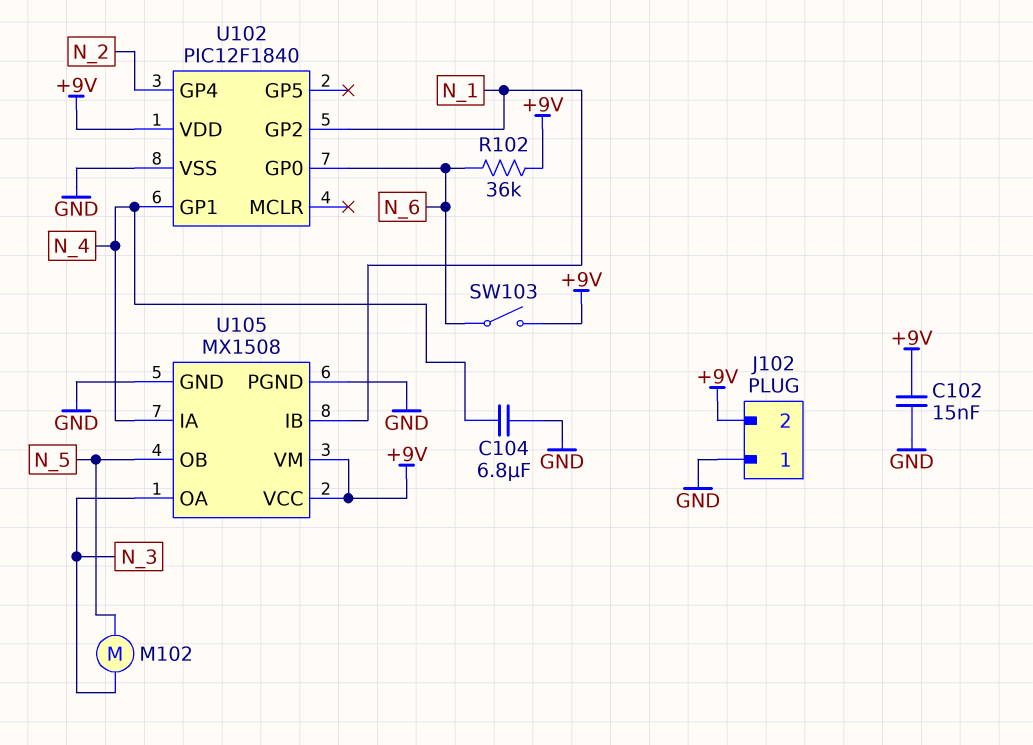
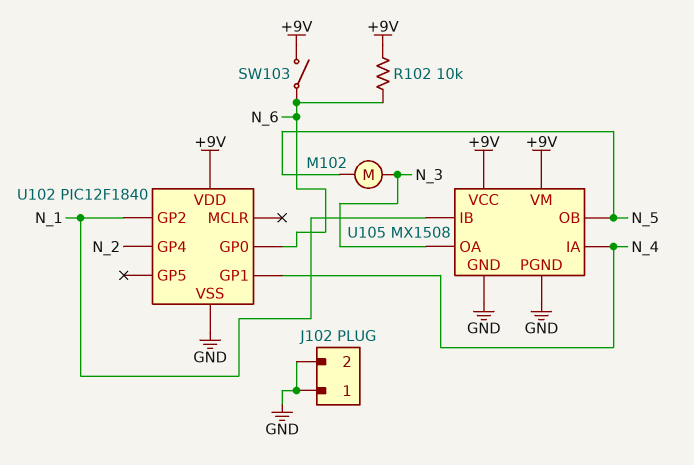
C102: 15nF (+9V, GND) -> none
C104: 6.8uF (GND, N_4) -> none
J102 pin 2: +9V -> GND
R102: 36k (+9V, N_6) -> 10k (+9V, N_6)

